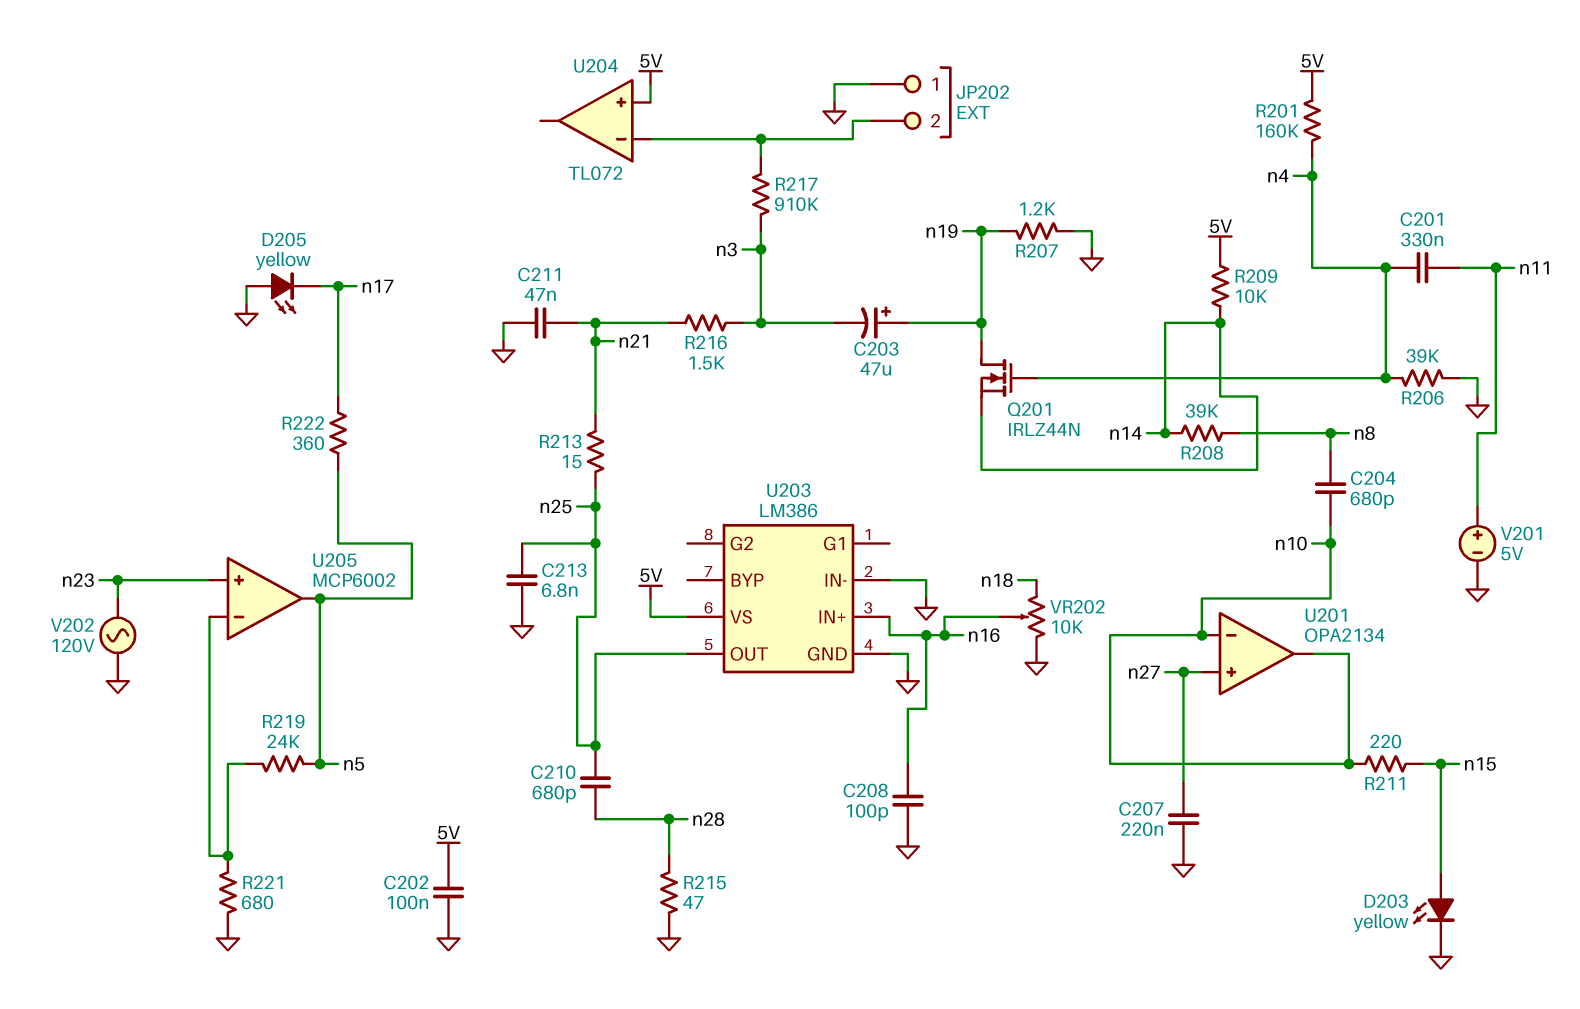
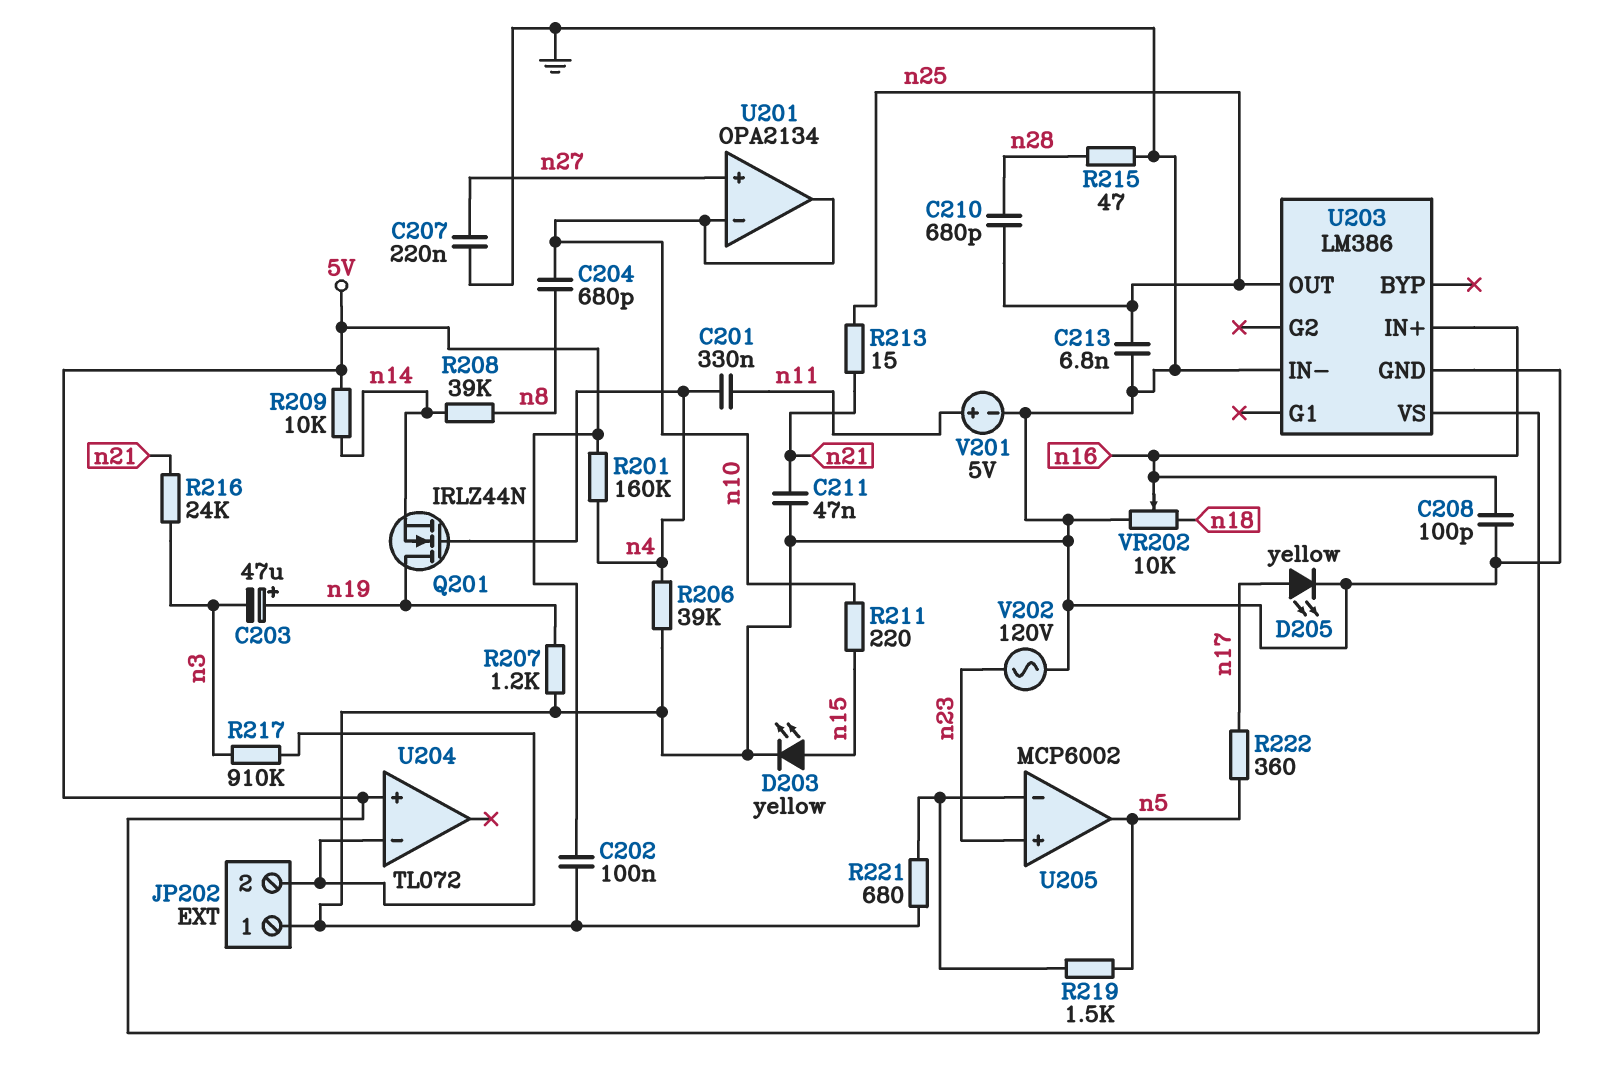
D205: LED yellow (A GND, K n17) -> LED yellow (A n17, K GND)
R216: 1.5k (n3, n21) -> 24k (n3, n21)
R219: 24k (U205/in-, n5) -> 1.5k (U205/in-, n5)

